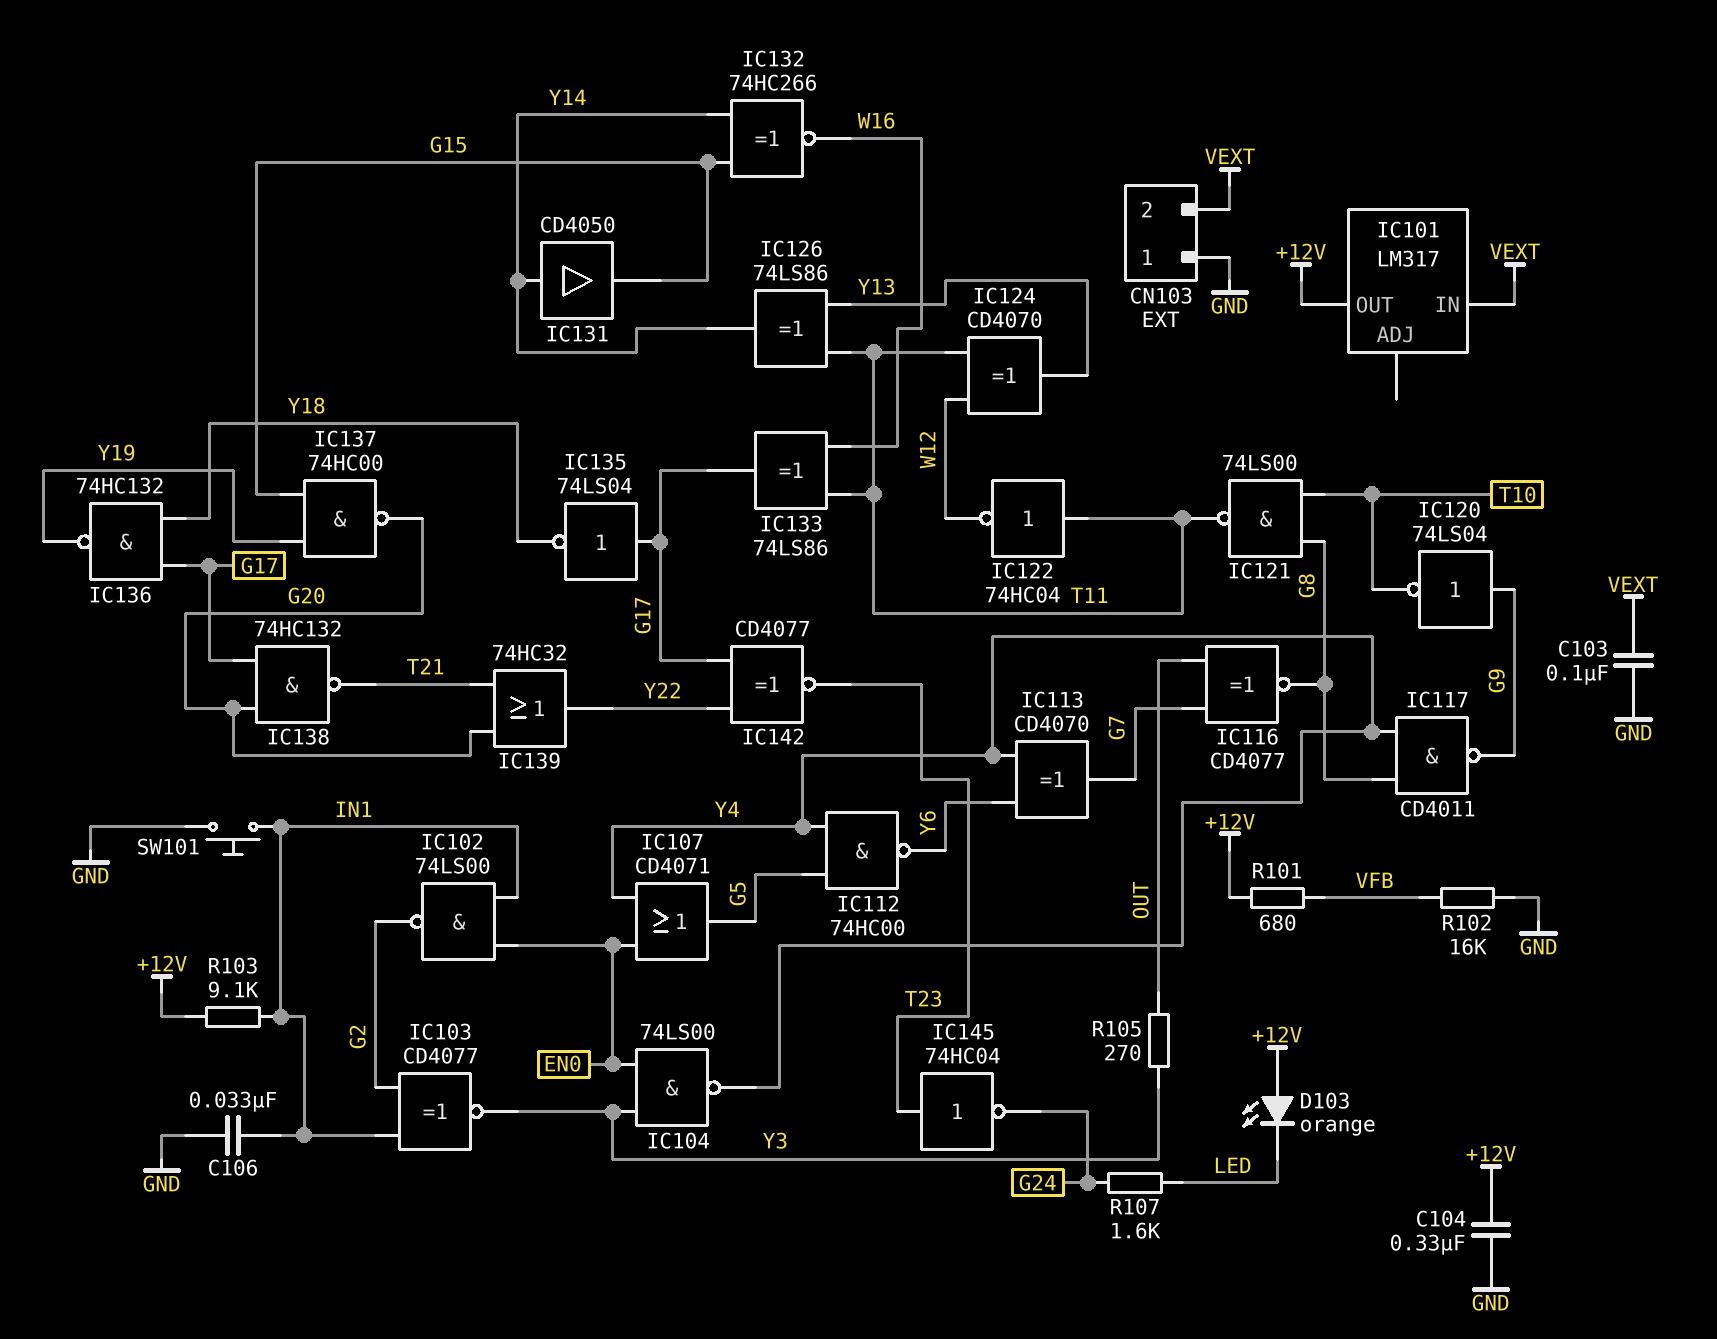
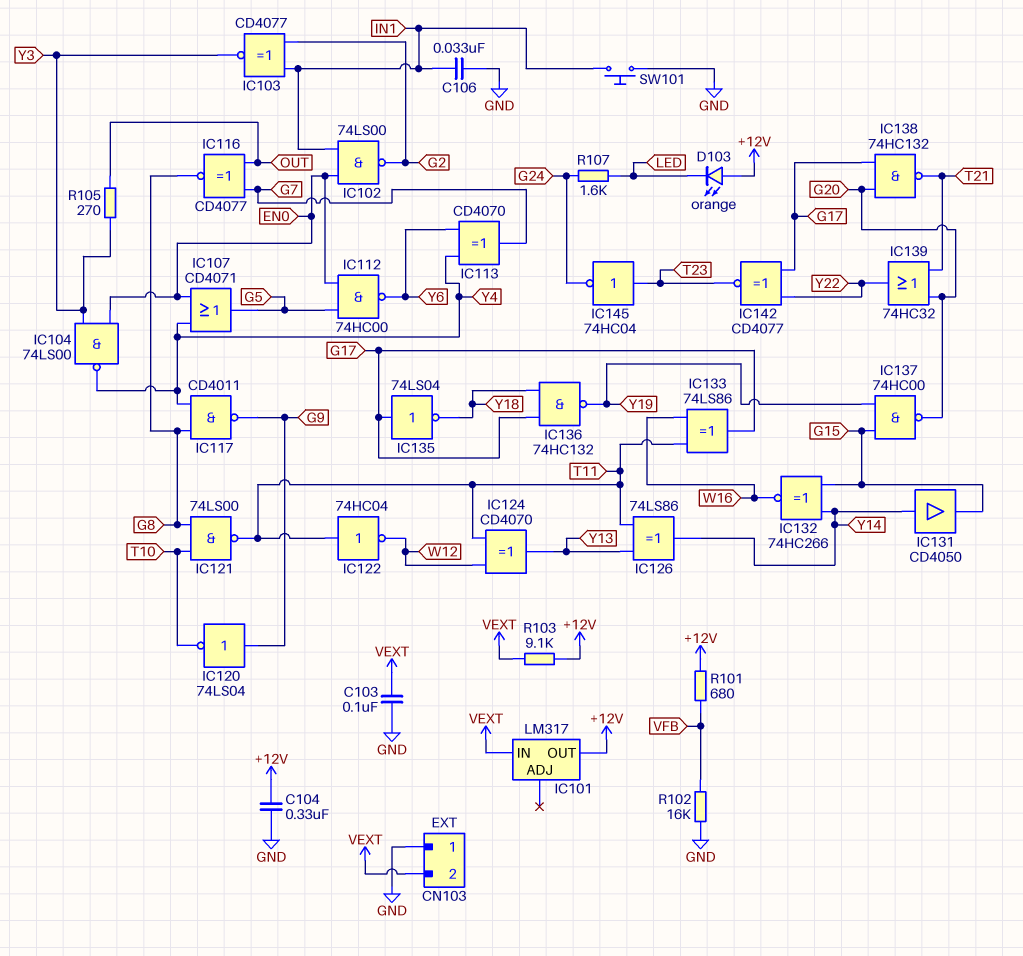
IC112: NAND 74HC00 (in G5, in Y4, out Y6) -> NAND 74HC00 (in EN0, in G5, out Y6)
R103: 9.1k (+12V, IN1) -> 9.1k (+12V, VEXT)

